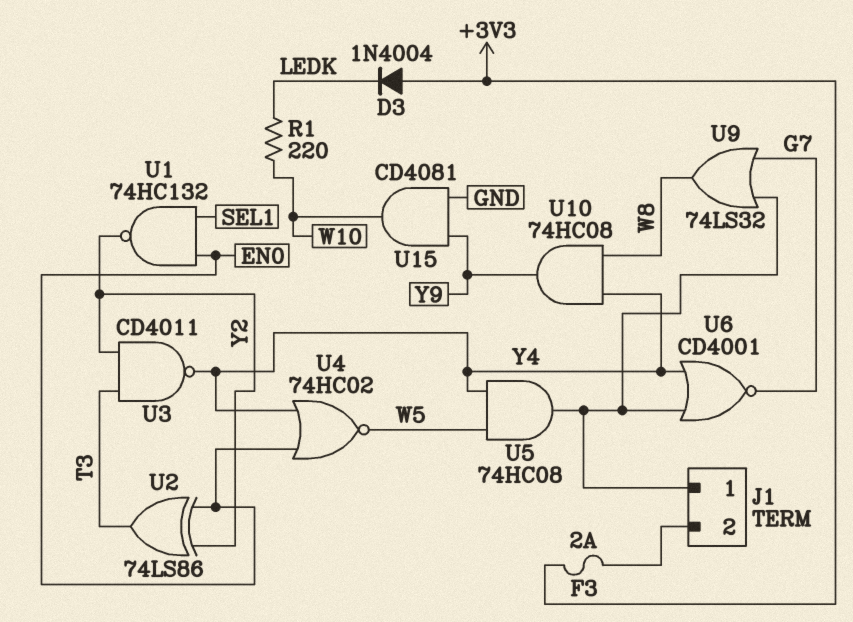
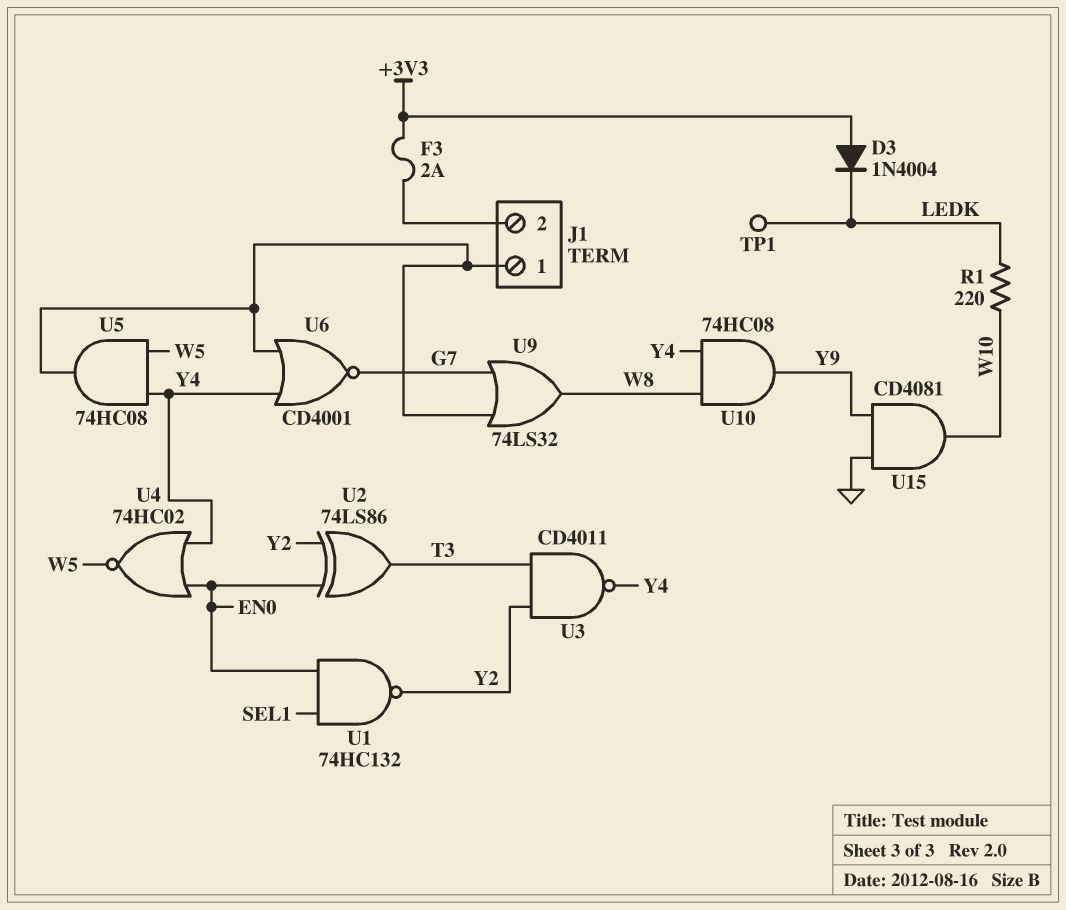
TP1: none -> test point (LEDK)

